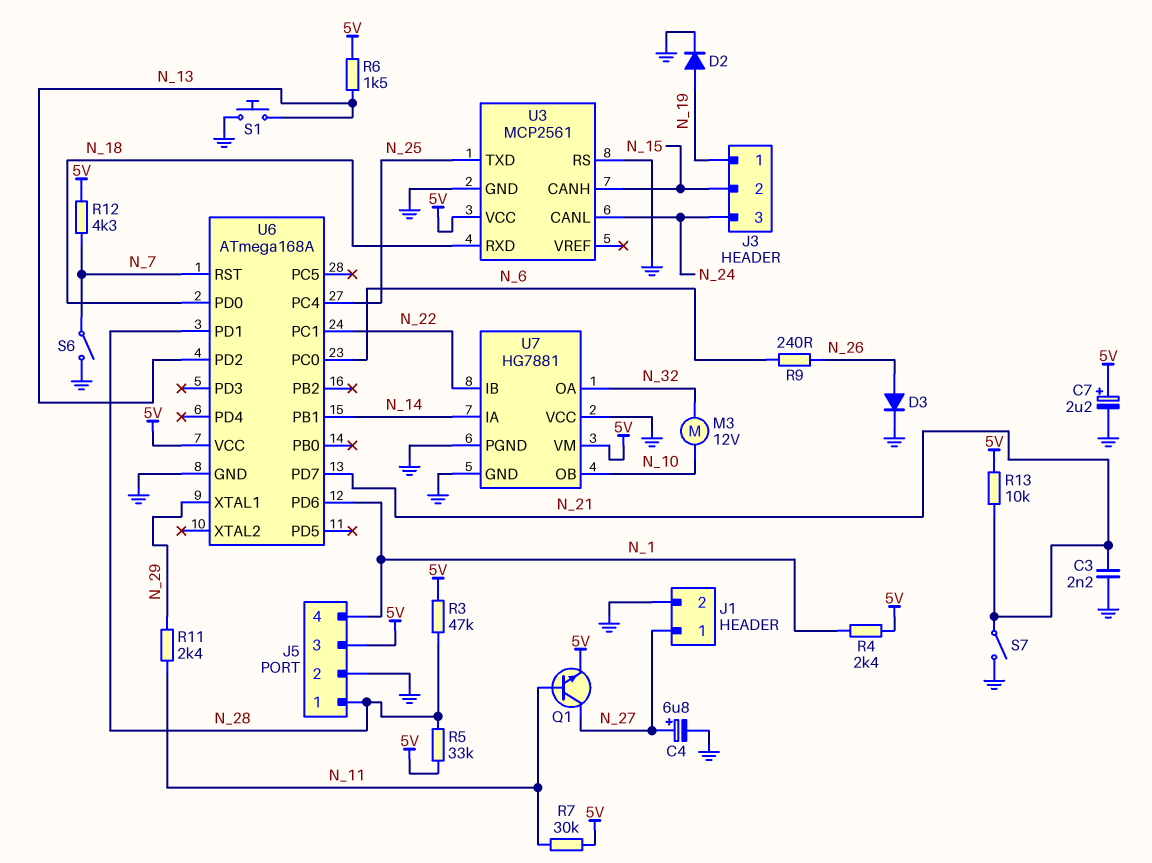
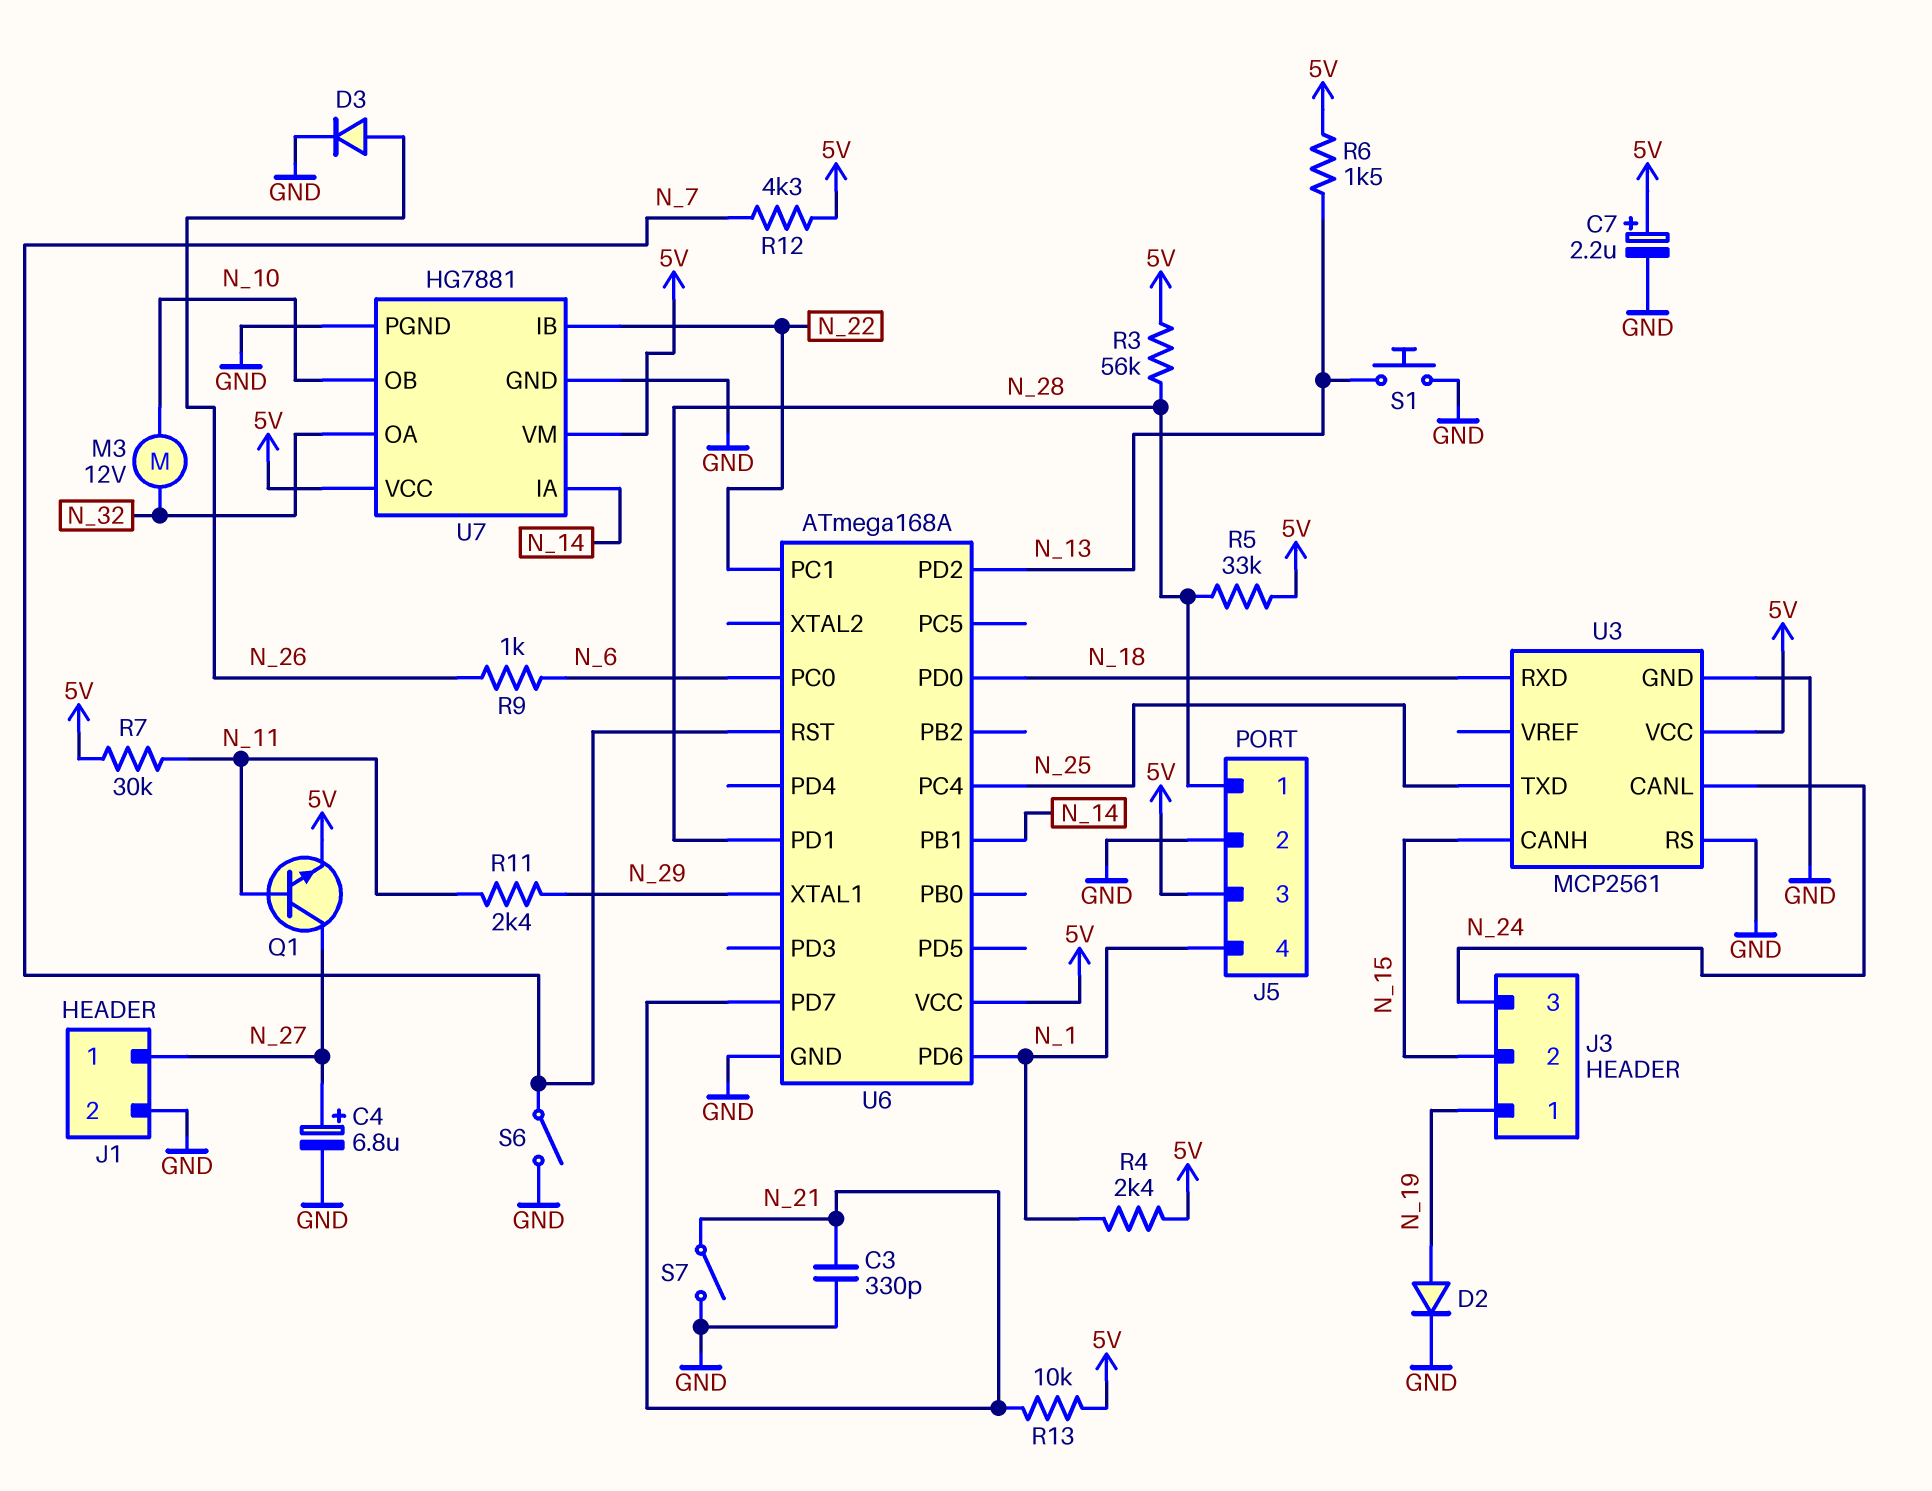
C3: 2.2nF (GND, N_21) -> 330pF (GND, N_21)
R3: 47k (5V, N_28) -> 56k (5V, N_28)
R9: 240 (N_6, N_26) -> 1k (N_6, N_26)
U7 pin VCC: GND -> 5V

